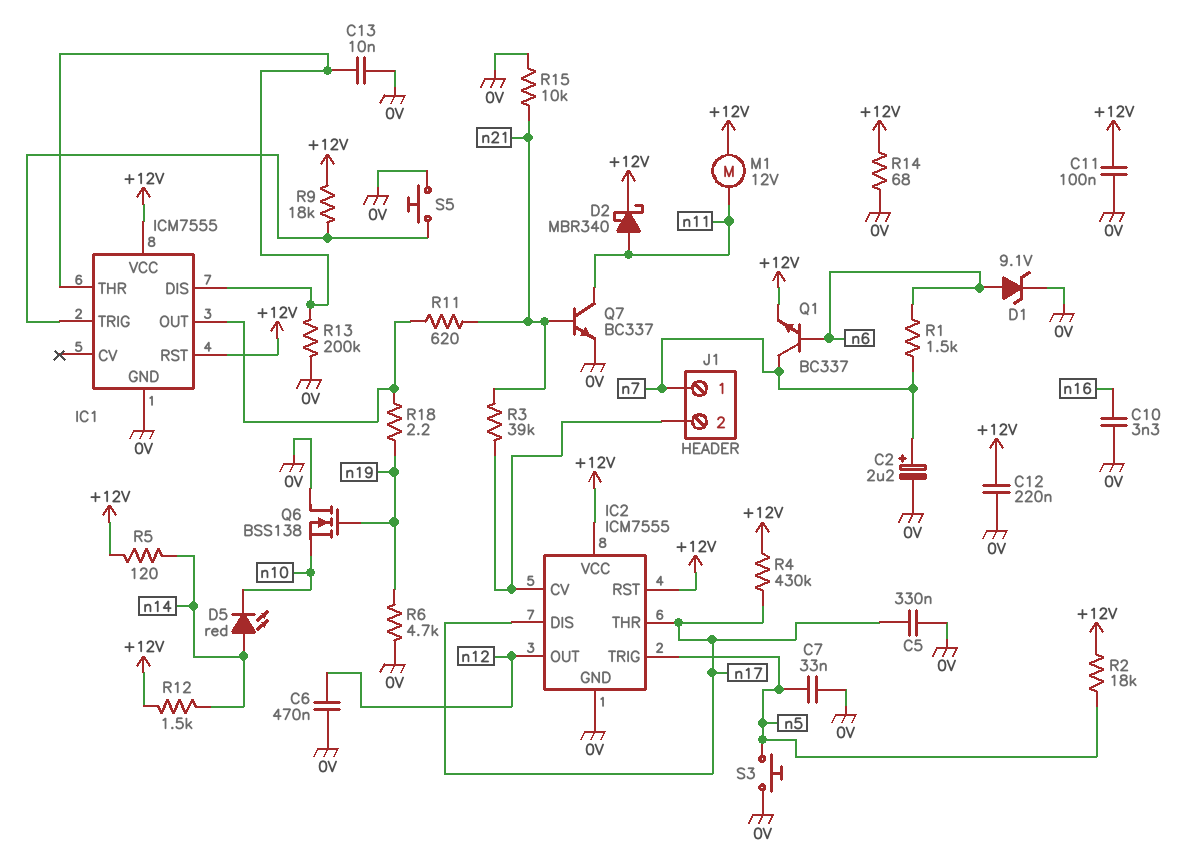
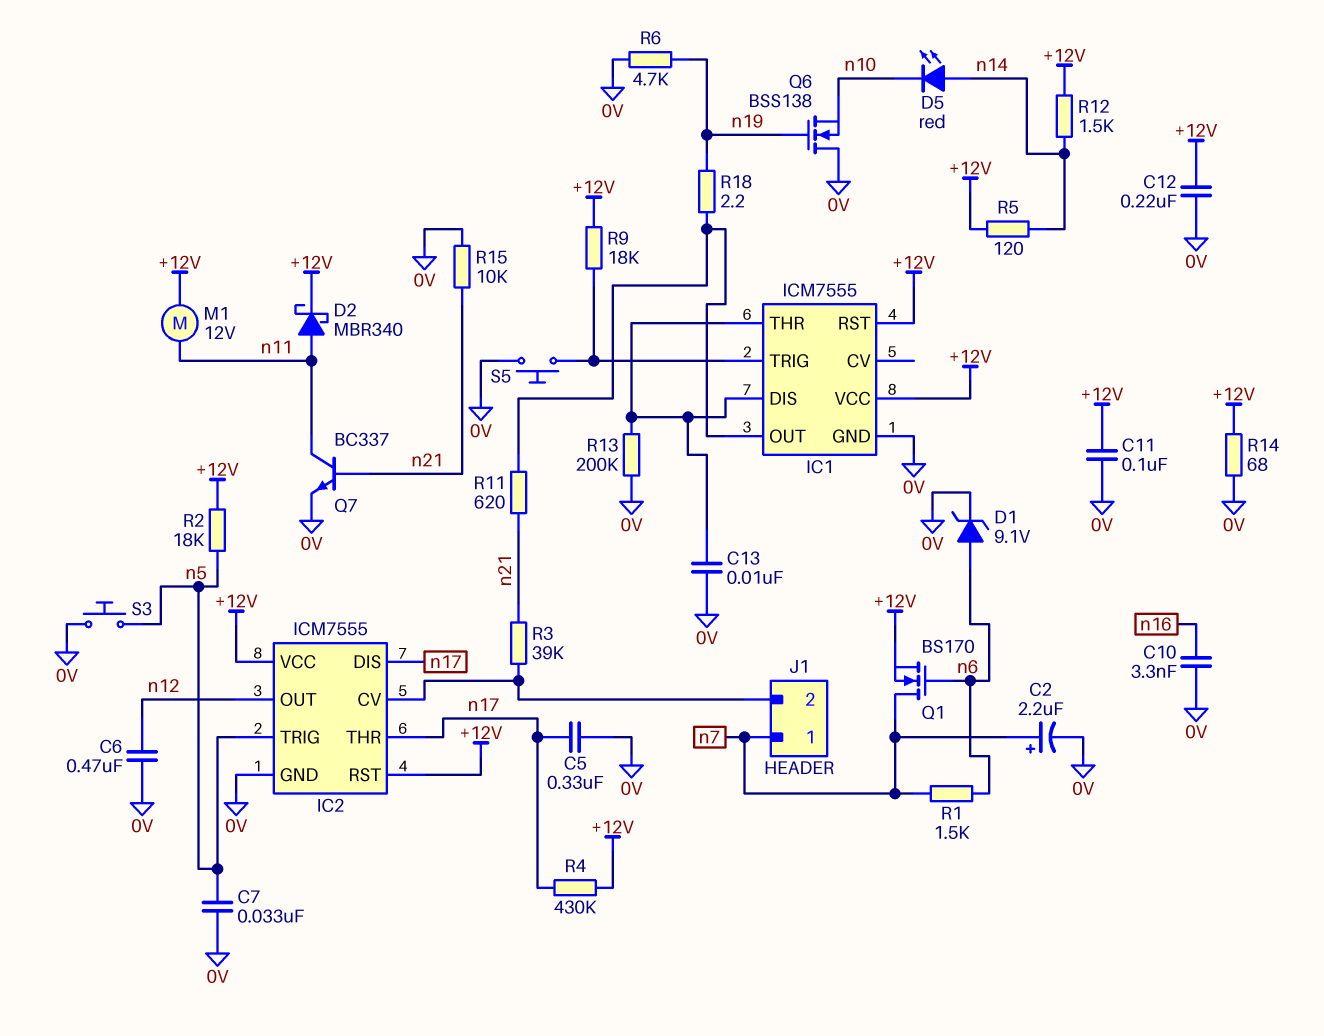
Q1: NPN BC337 (B n6, C n7, E +12V) -> NMOS BS170 (G n6, D n7, S +12V)

